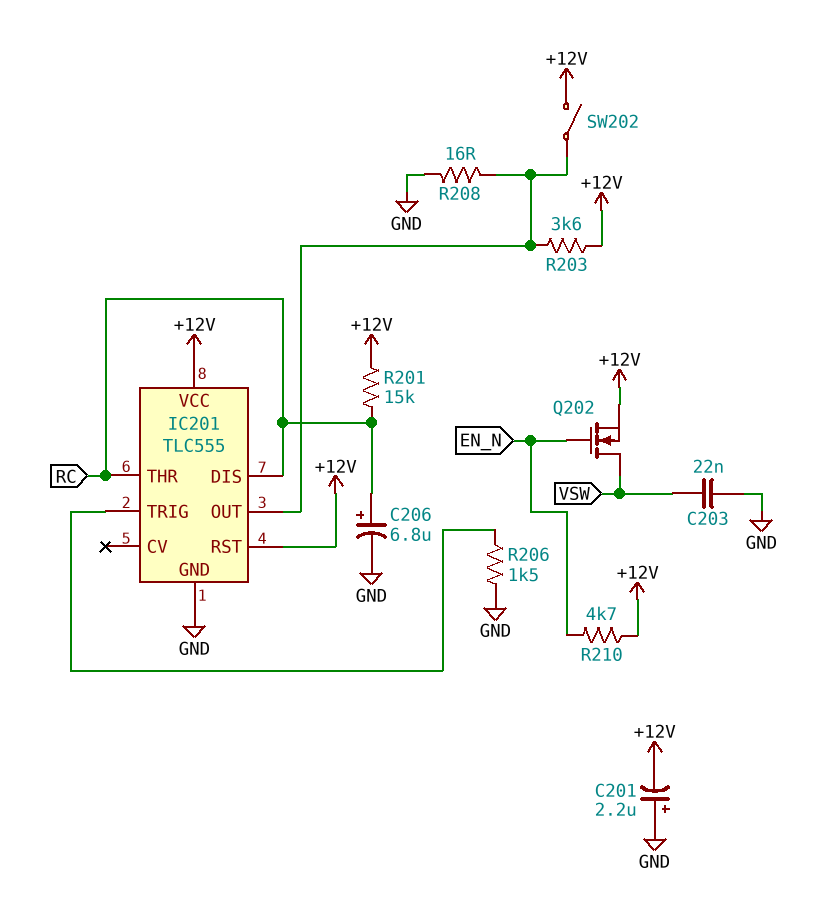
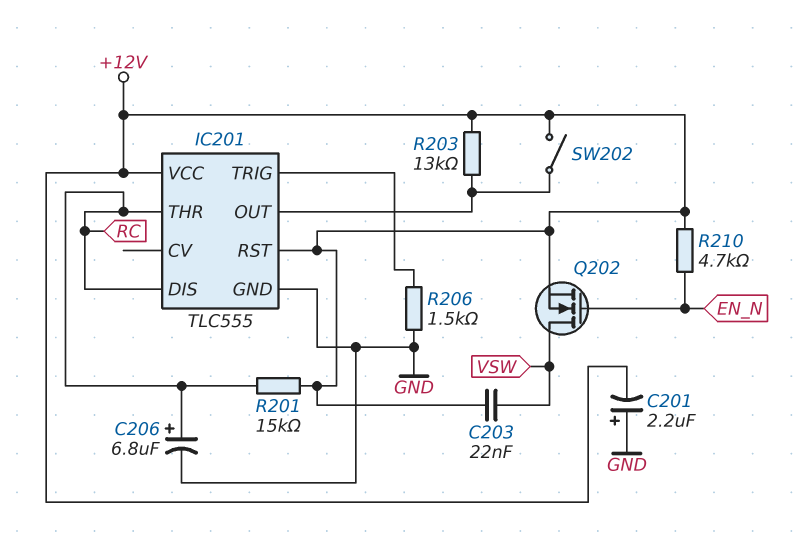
C203: 22nF (GND, VSW) -> 22nF (+12V, VSW)
R203: 3.6k (+12V, IC201/OUT) -> 13k (+12V, IC201/OUT)
R208: 16 (GND, IC201/OUT) -> none

